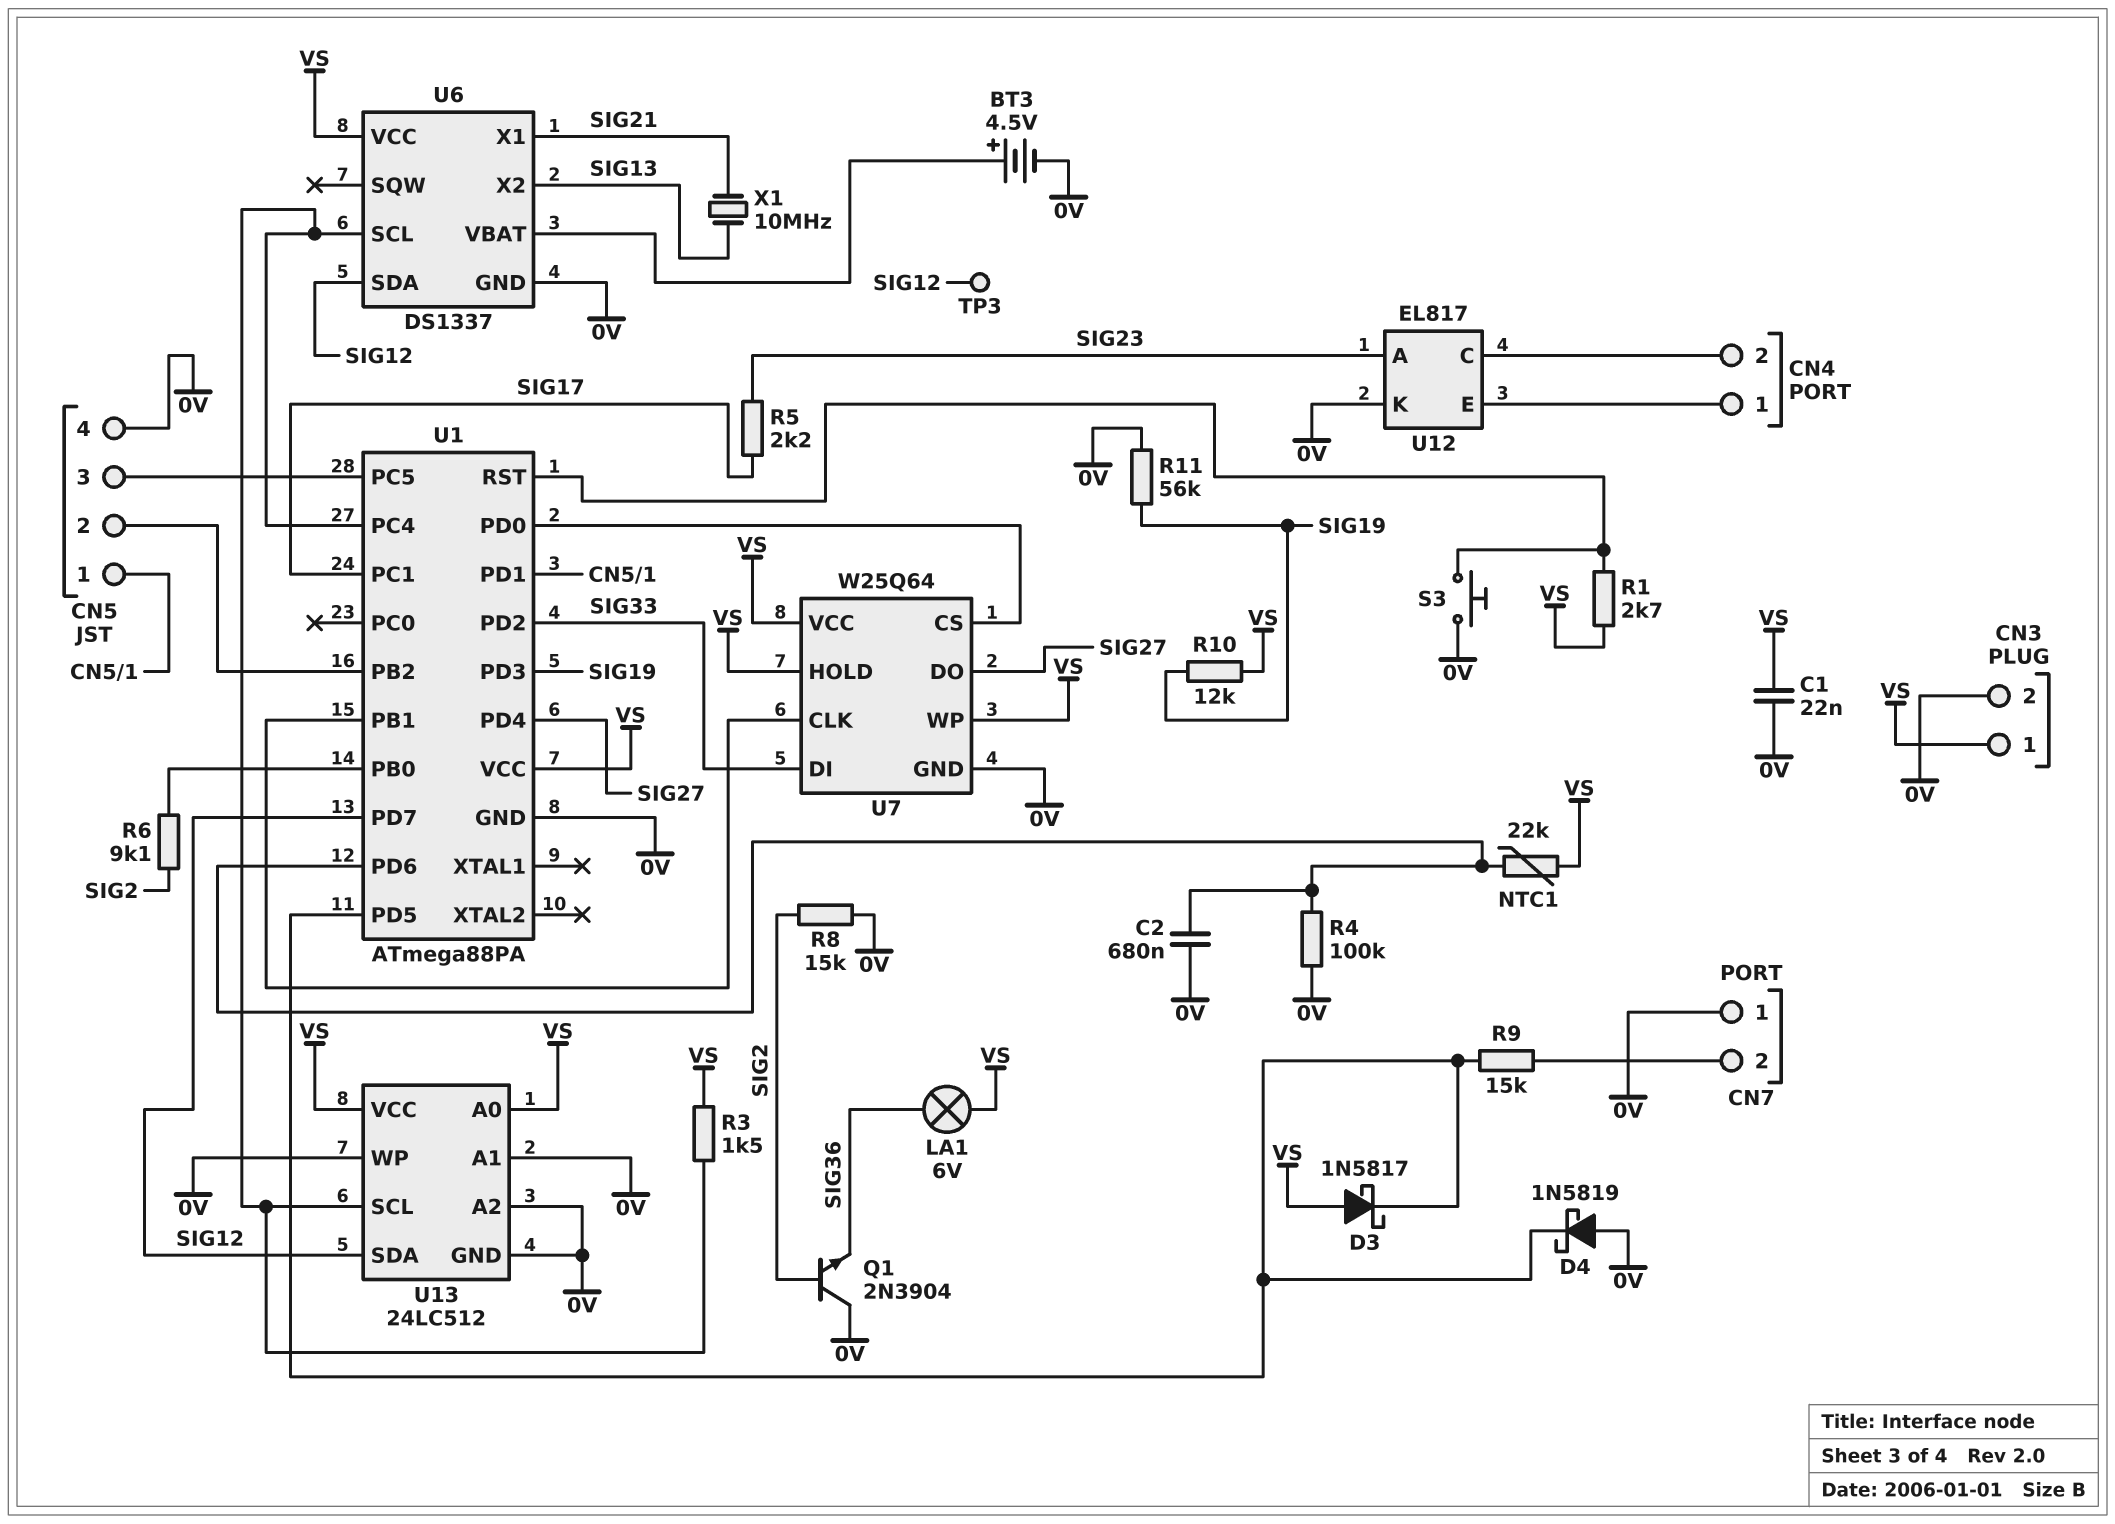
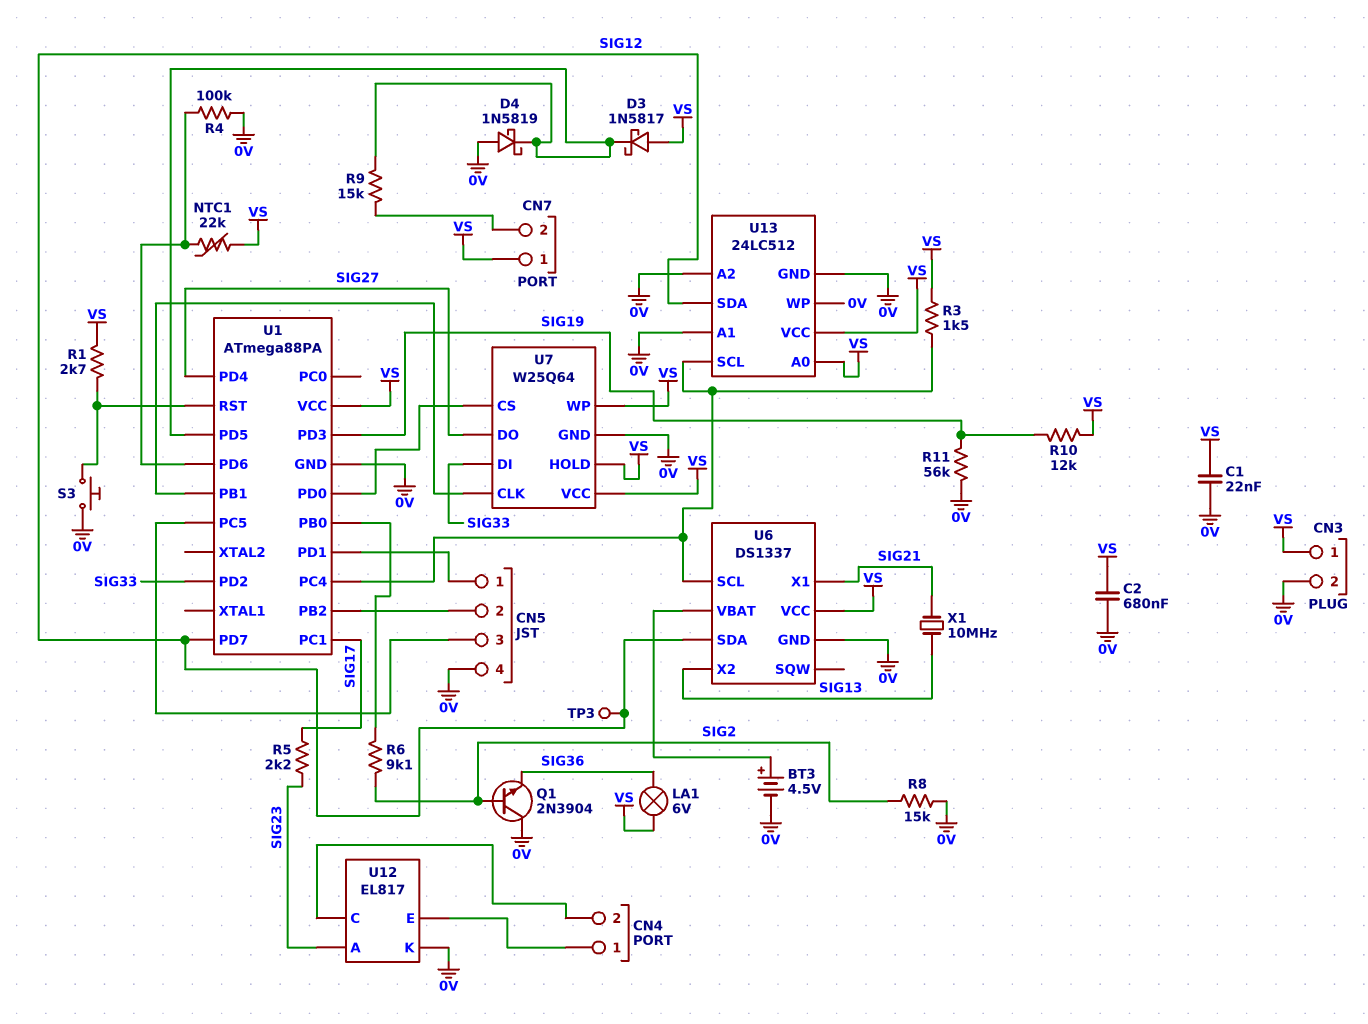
C2: 680nF (0V, U1/PD6) -> 680nF (0V, VS)
CN7 pin 1: 0V -> VS

